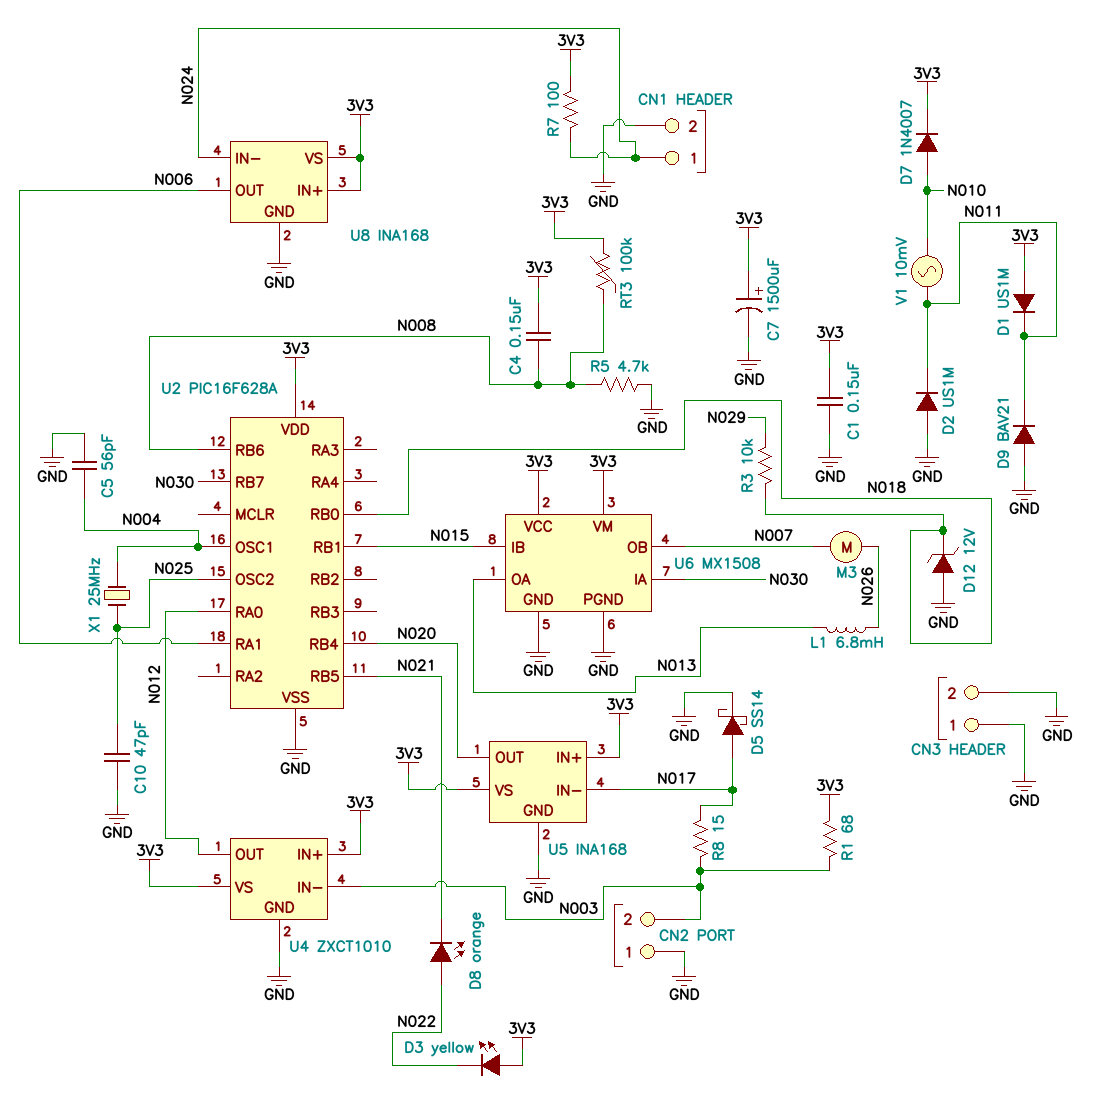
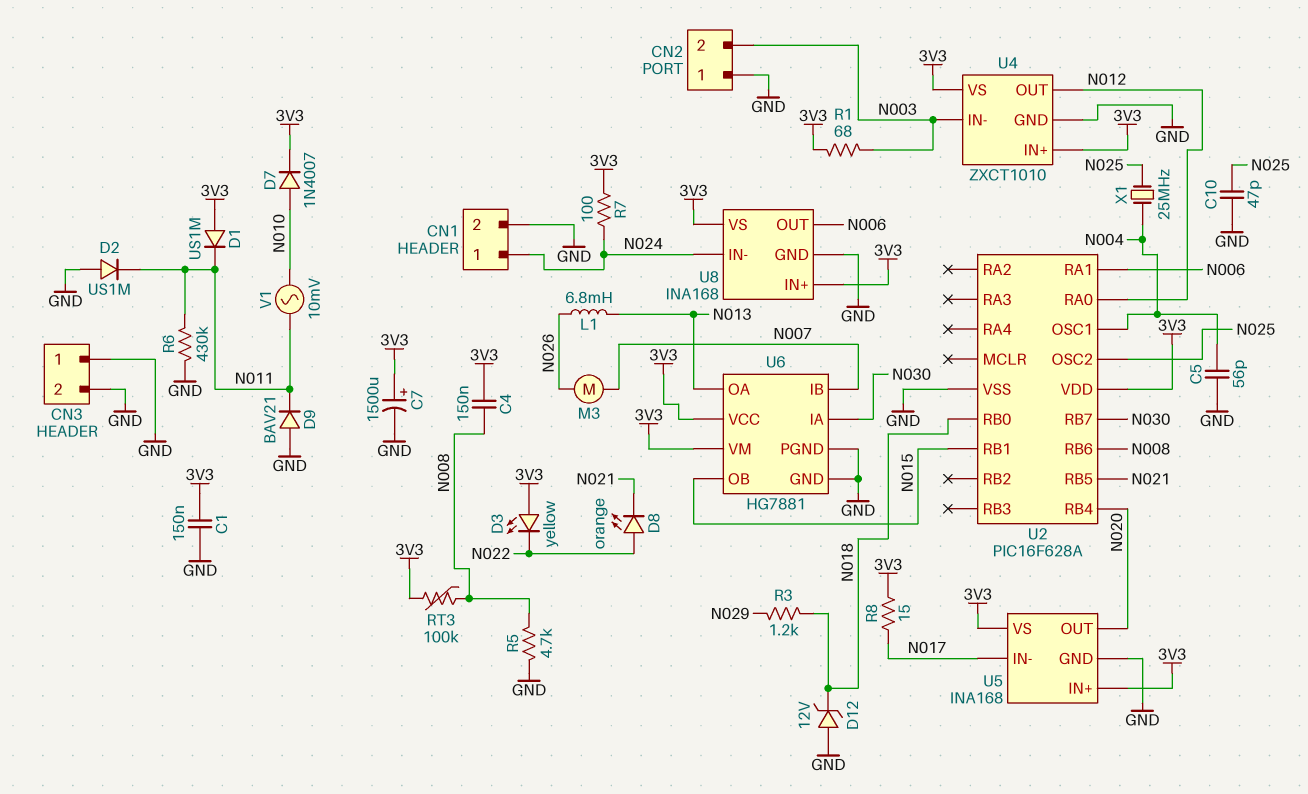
D5: schottky SS14 (A N017, K GND) -> none
R3: 10k (N018, N029) -> 1.2k (N018, N029)
R6: none -> 430k (GND, N011)
R8: 15 (N003, N017) -> 15 (3V3, N017)
U6: MX1508 -> HG7881
U6 pin IB: N015 -> N007
U6 pin OB: N007 -> N015

